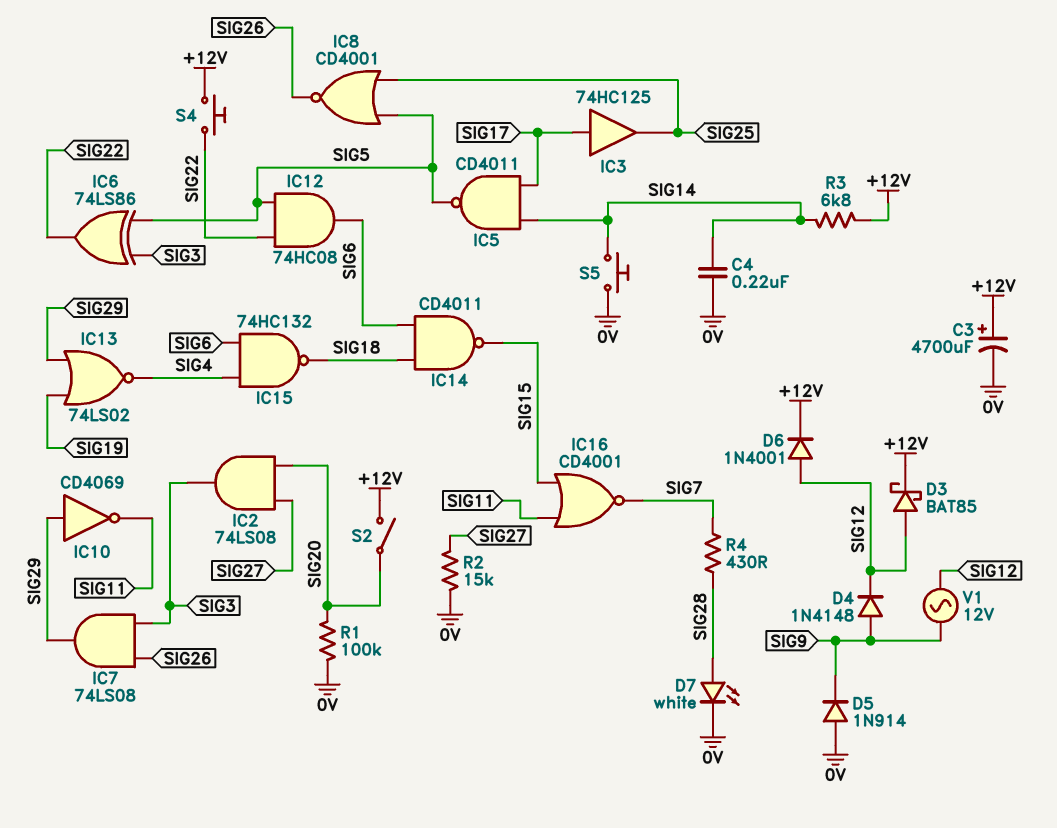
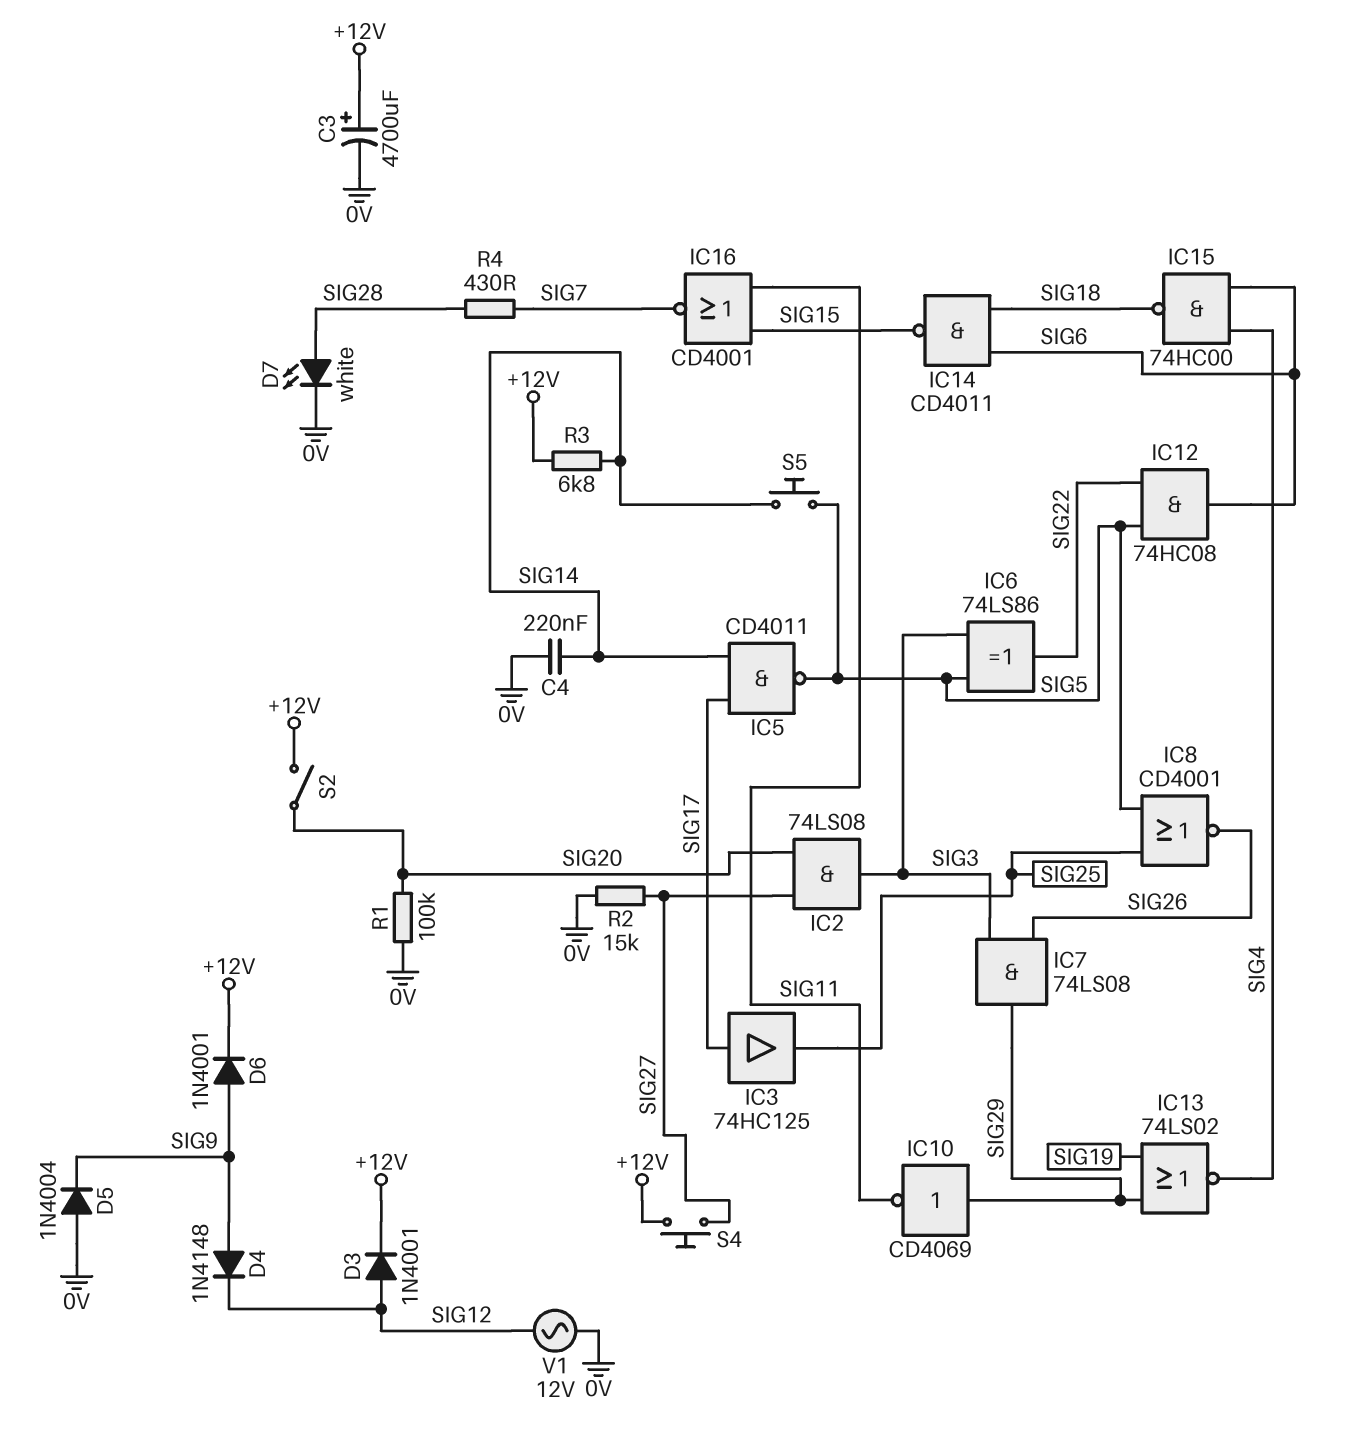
D3: schottky BAT85 (A SIG12, K +12V) -> diode 1N4001 (A SIG12, K +12V)
D5: diode 1N914 (A 0V, K SIG9) -> diode 1N4004 (A 0V, K SIG9)
D6: diode 1N4001 (A SIG12, K +12V) -> diode 1N4001 (A SIG9, K +12V)
IC15: NAND 74HC132 (in SIG4, in SIG6, out SIG18) -> NAND 74HC00 (in SIG4, in SIG6, out SIG18)
S4: button (+12V, SIG22) -> button (+12V, SIG27)
S5: button (0V, SIG14) -> button (SIG5, SIG14)
V1: AC 12V (SIG9, SIG12) -> AC 12V (0V, SIG12)

